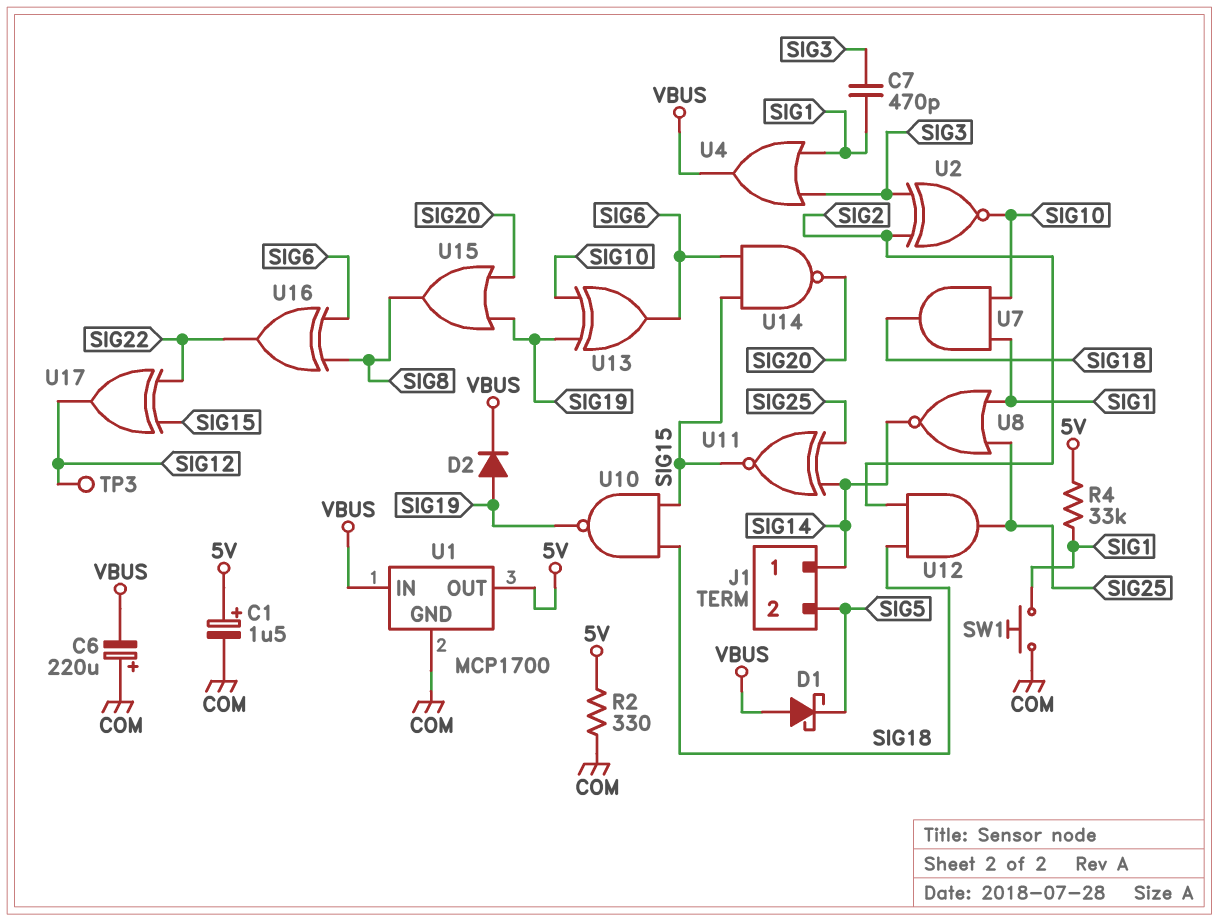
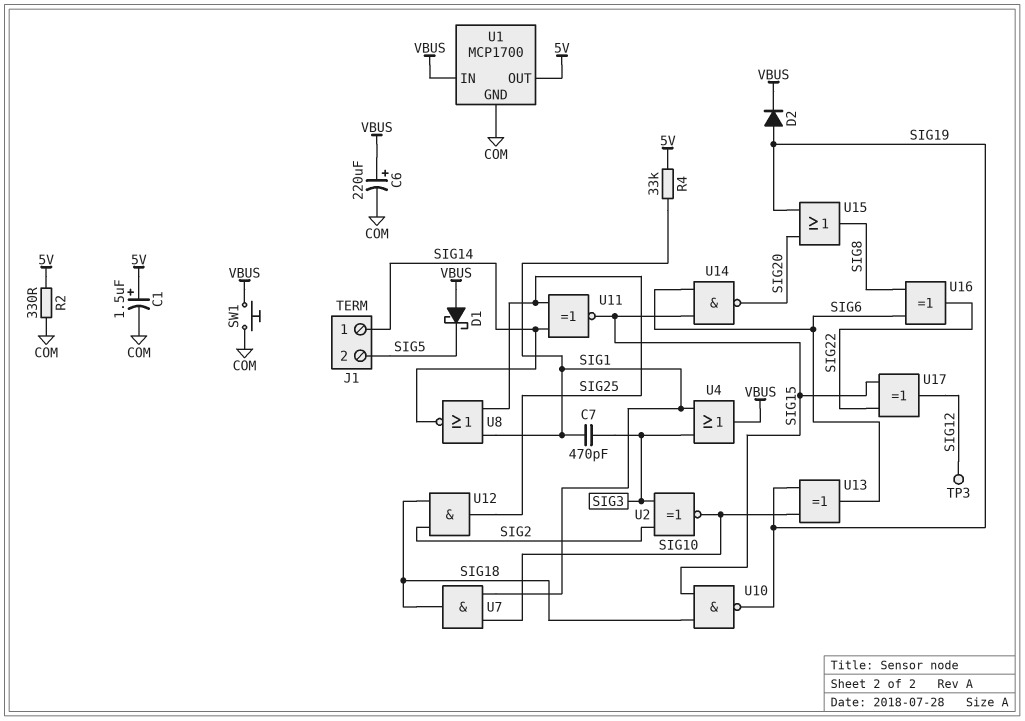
C6: 220uF (plus COM, minus VBUS) -> 220uF (plus VBUS, minus COM)
SW1: button (COM, SIG1) -> button (COM, VBUS)

